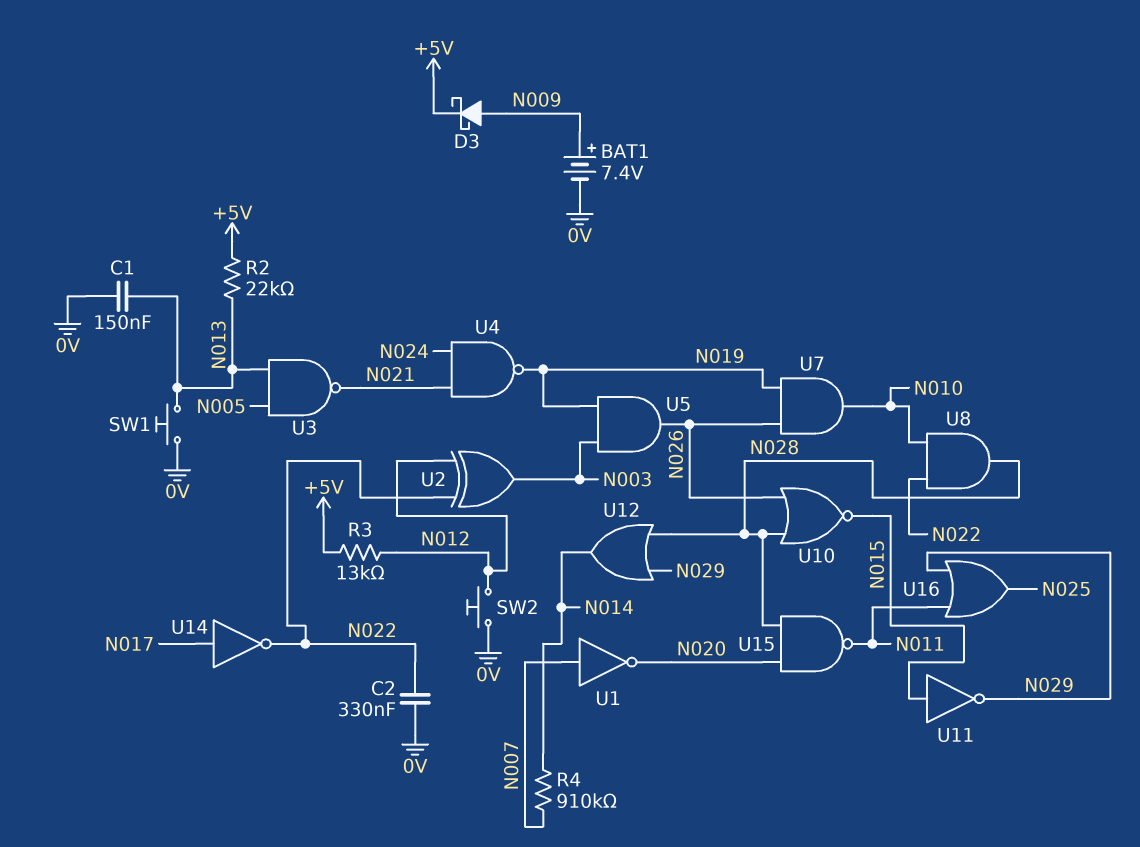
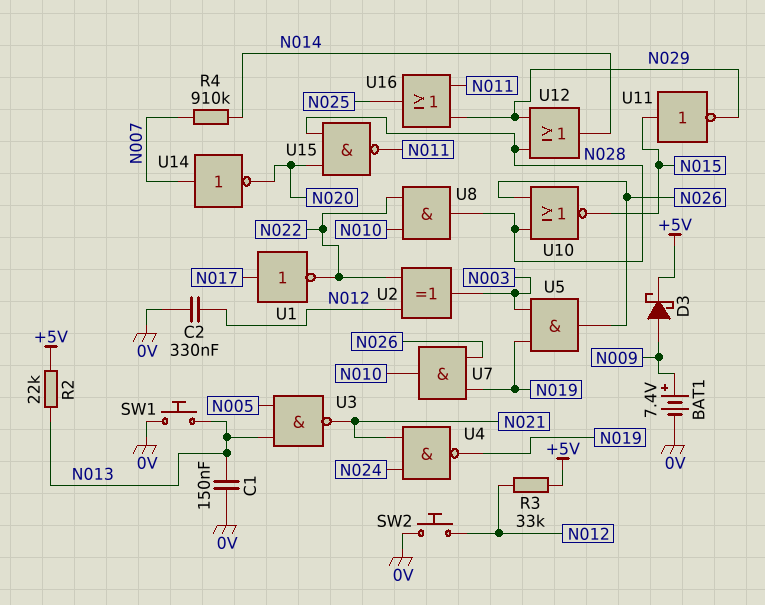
C2: 330nF (0V, N022) -> 330nF (0V, N012)
R3: 13k (+5V, N012) -> 33k (+5V, N012)
U1: NOT (in N007, out N020) -> NOT (in N017, out N022)
U14: NOT (in N017, out N022) -> NOT (in N007, out N020)

